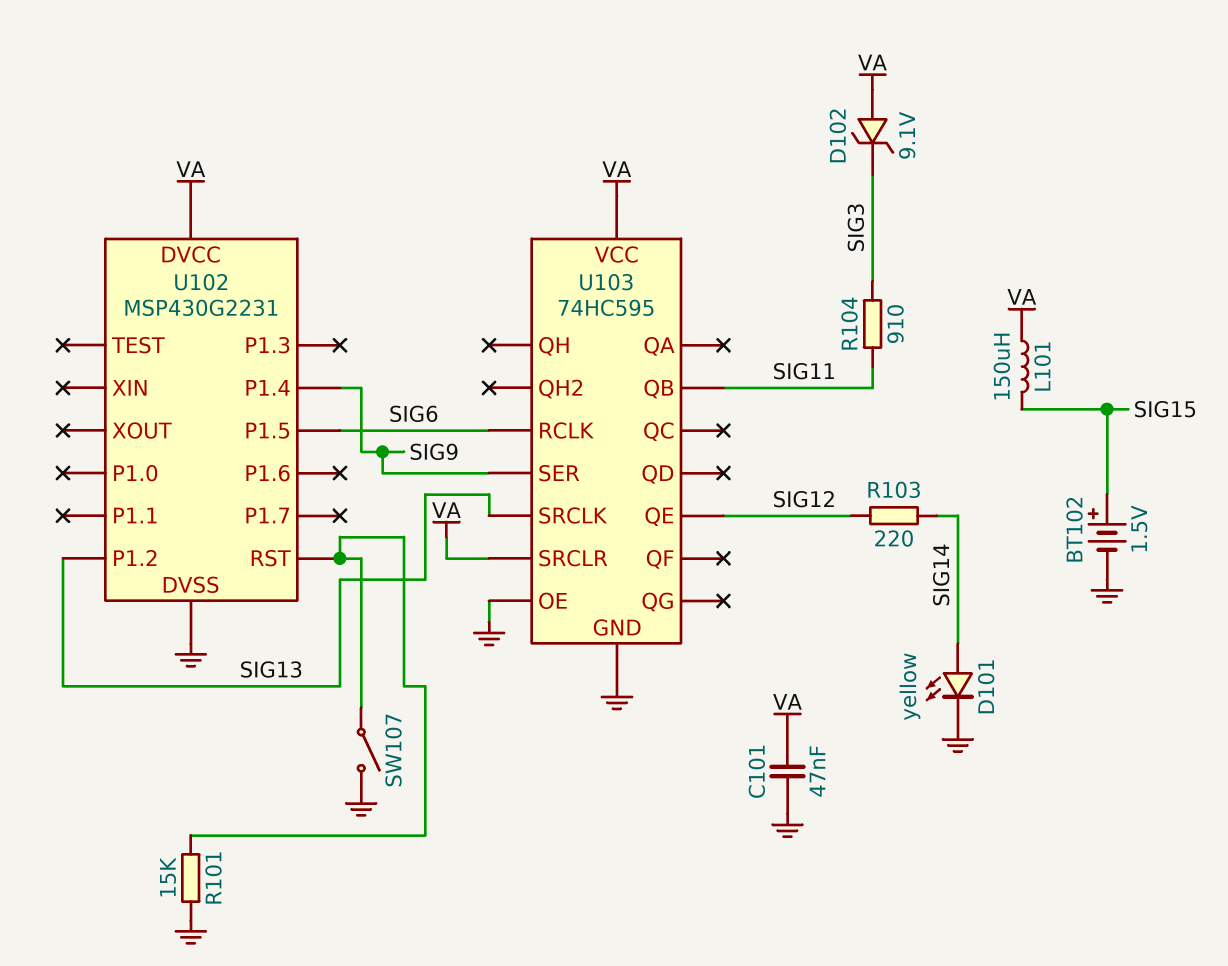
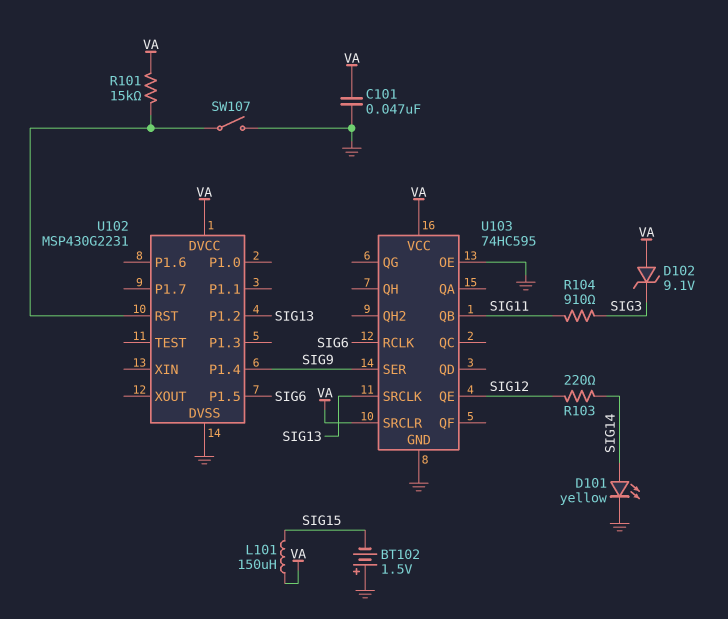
BT102: 1.5V (plus SIG15, minus GND) -> 1.5V (plus GND, minus SIG15)
R101: 15k (GND, U102/RST) -> 15k (U102/RST, VA)

